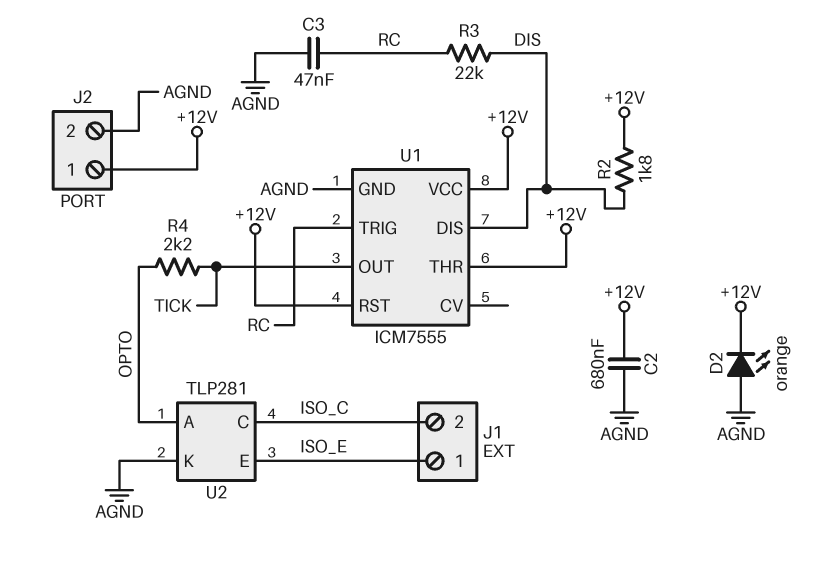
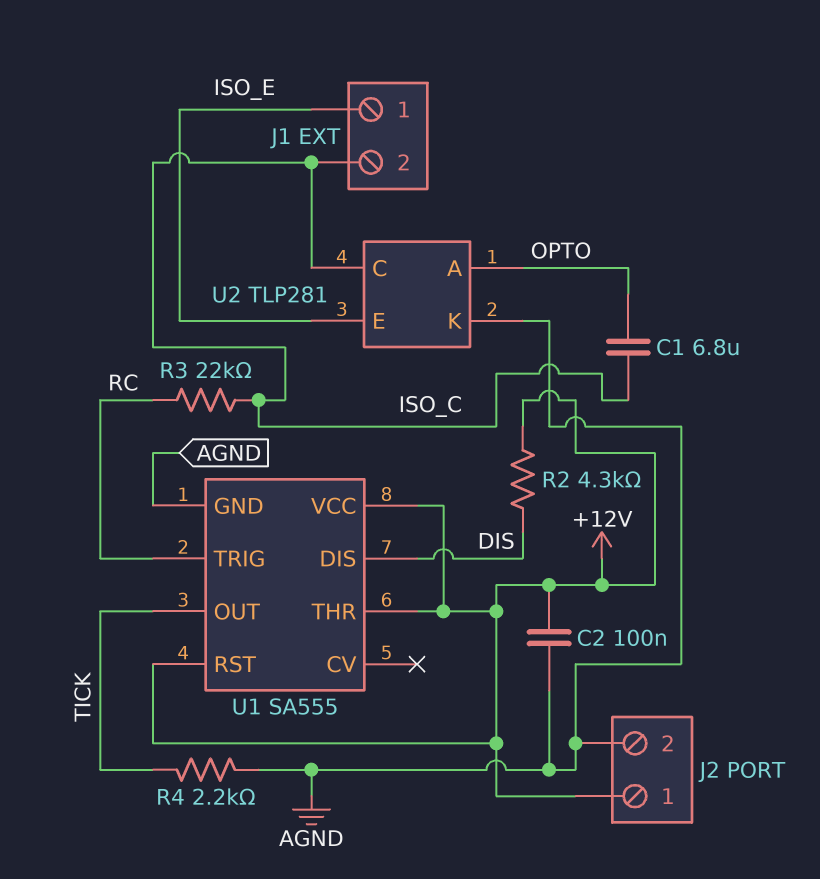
C1: none -> 6.8uF (ISO_C, OPTO)
C2: 680nF (+12V, AGND) -> 100nF (+12V, AGND)
C3: 47nF (AGND, RC) -> none
D2: LED orange (A AGND, K +12V) -> none
R2: 1.8k (+12V, DIS) -> 4.3k (+12V, DIS)
R3: 22k (DIS, RC) -> 22k (ISO_C, RC)
R4: 2.2k (OPTO, TICK) -> 2.2k (AGND, TICK)
U1: ICM7555 -> SA555

